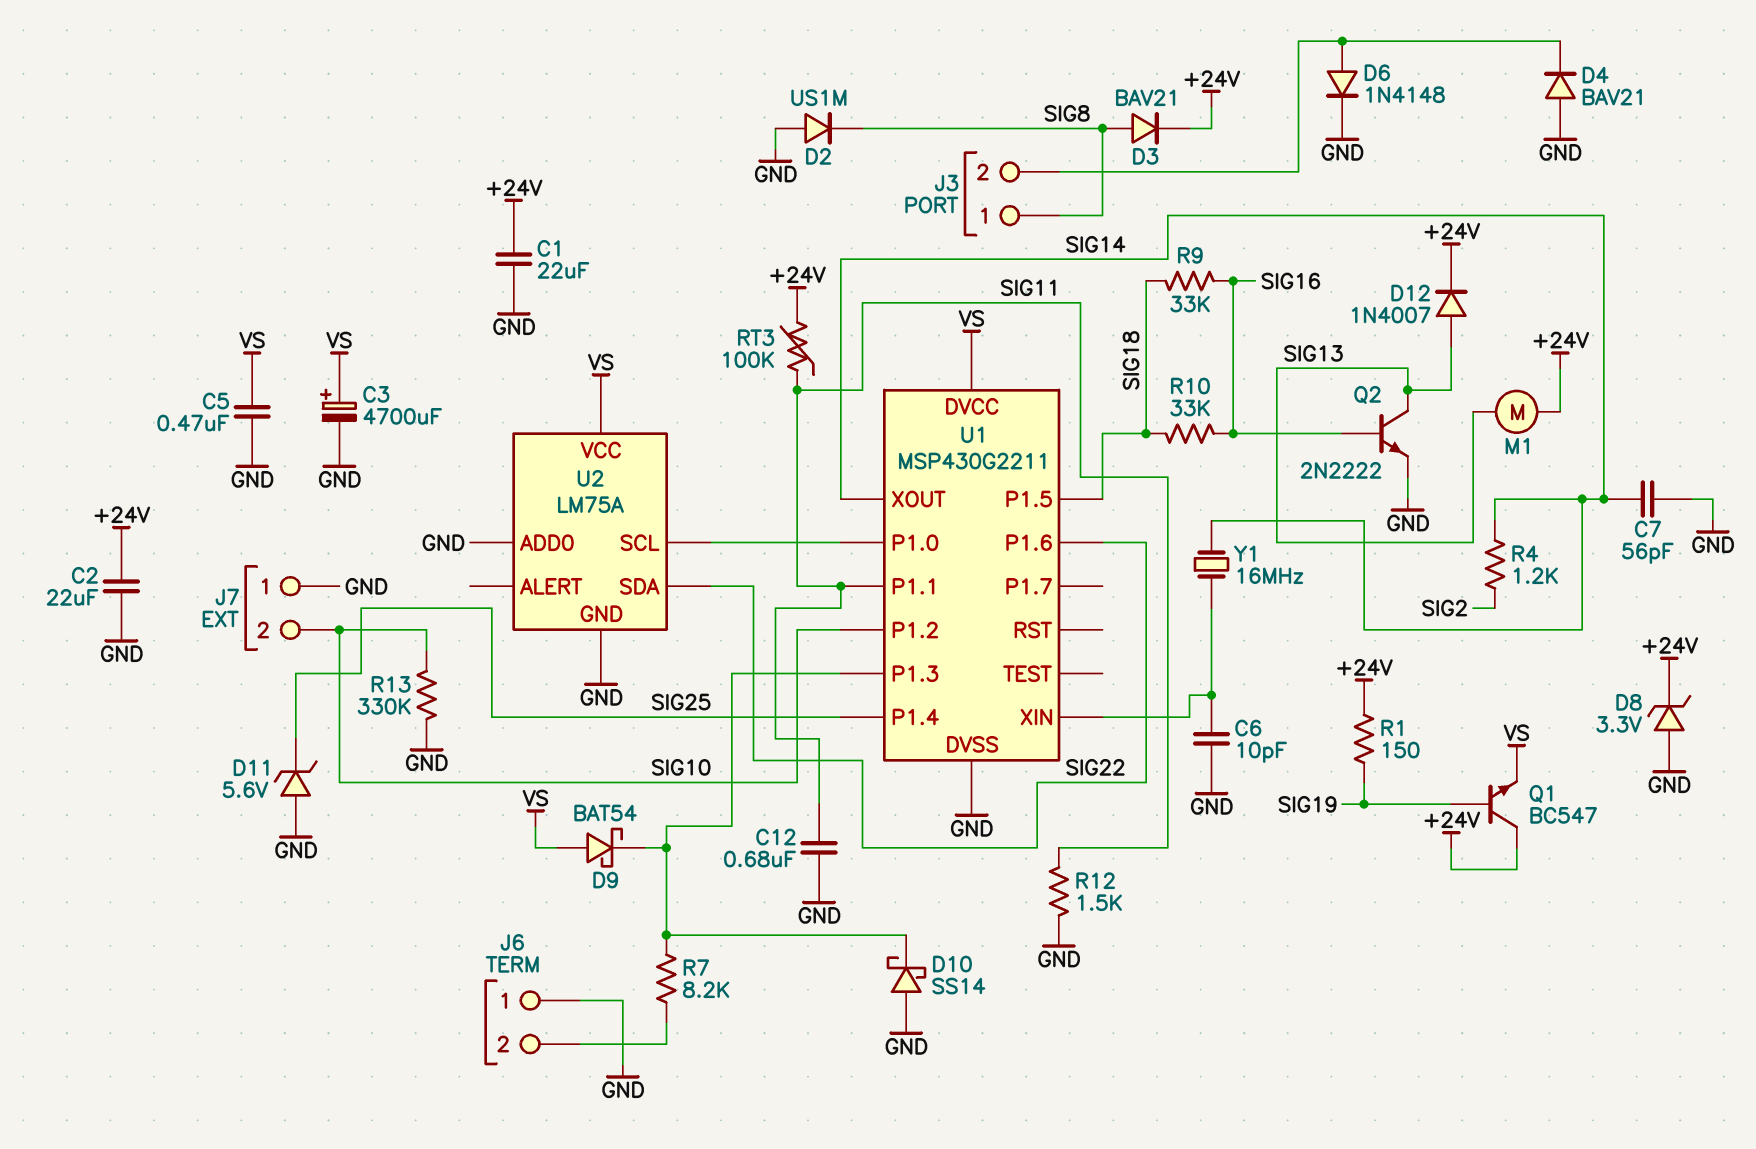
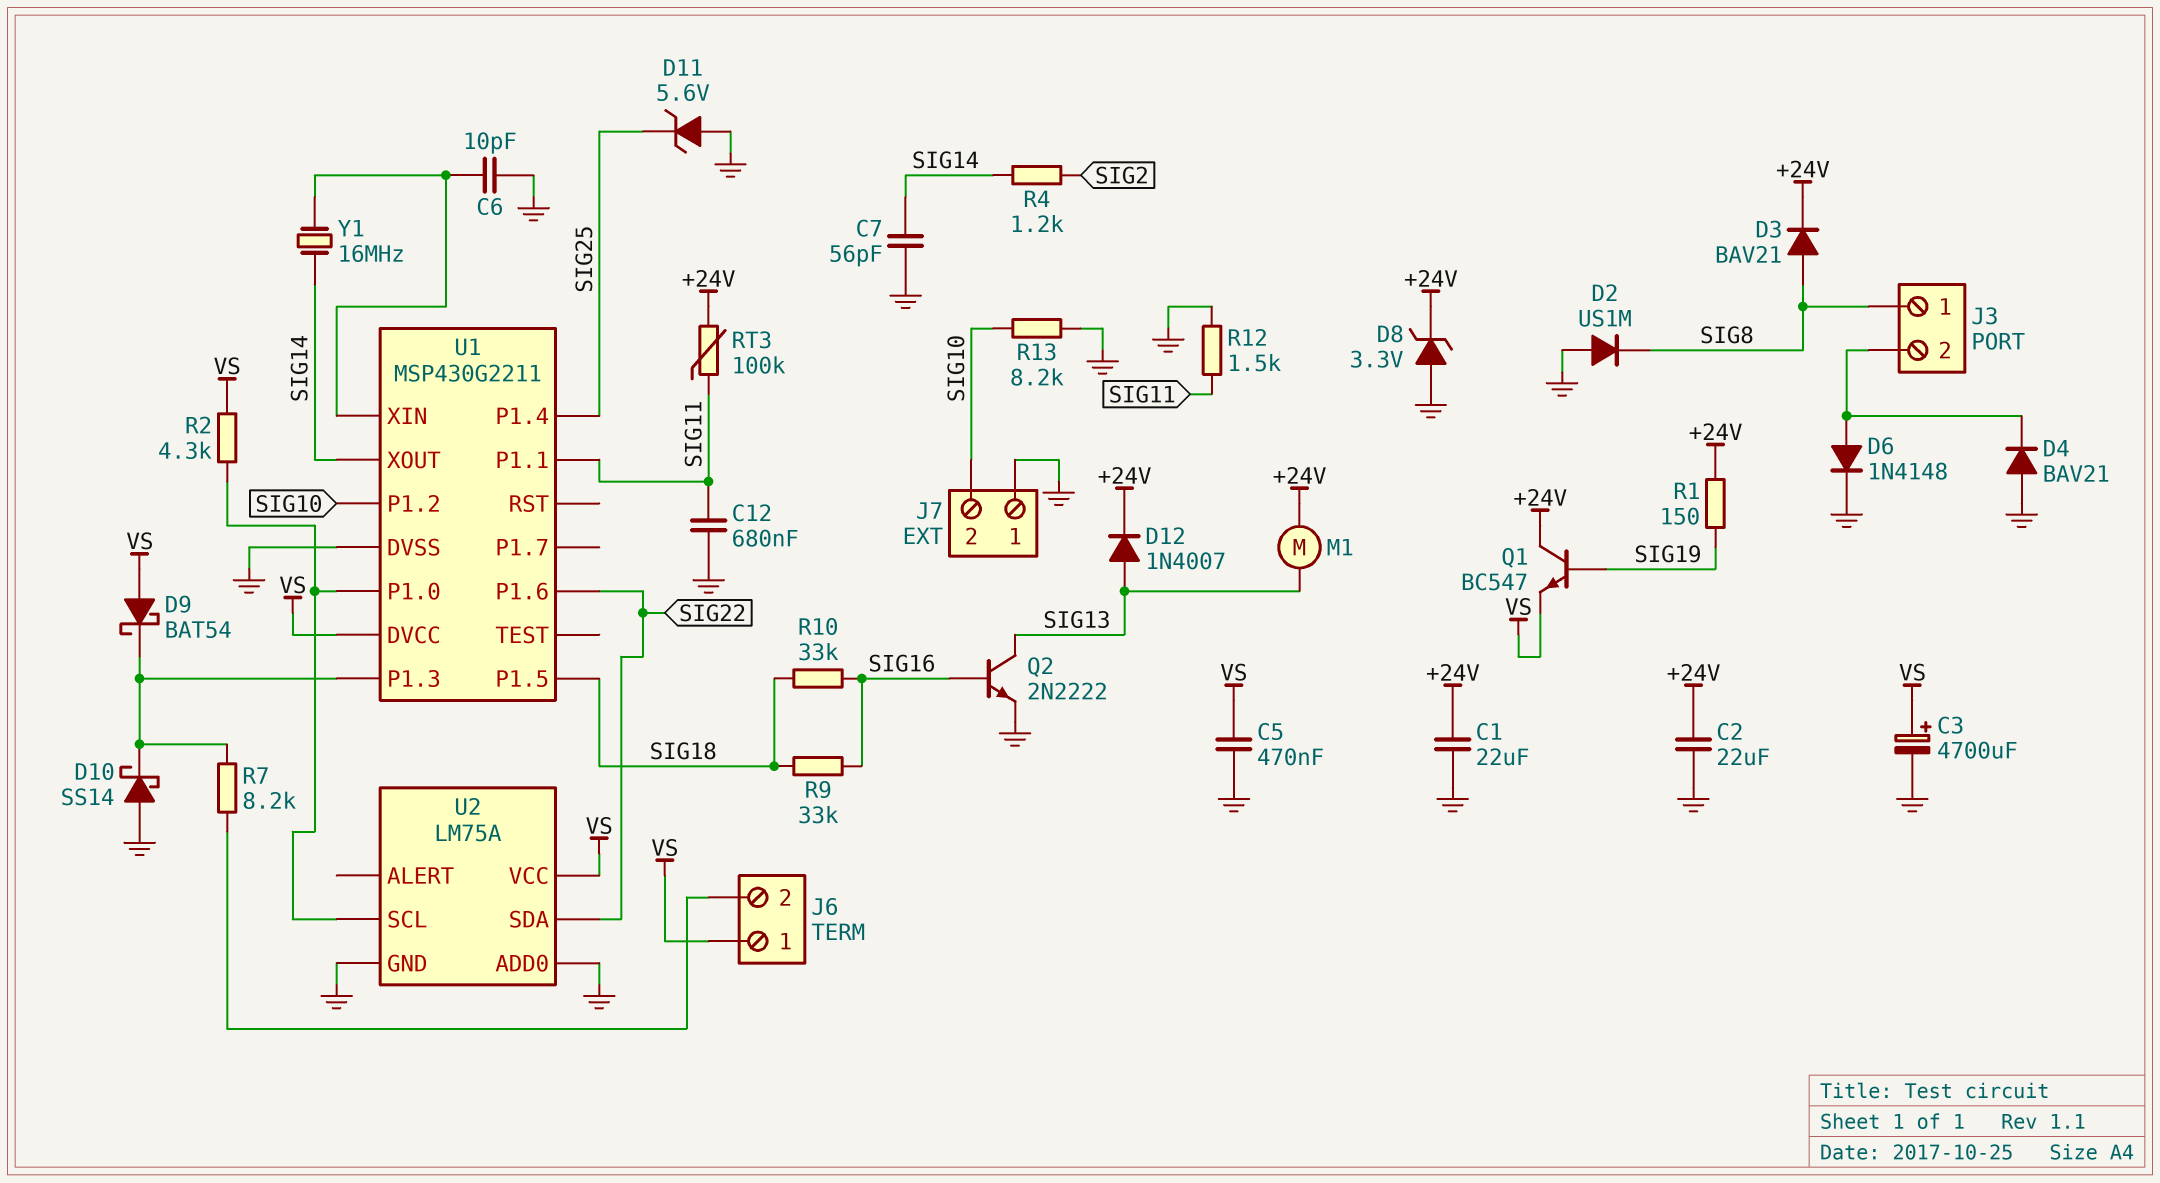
J6 pin 1: GND -> VS
R2: none -> 4.3k (U1/P1.0, VS)
R13: 330k (GND, SIG10) -> 8.2k (GND, SIG10)

